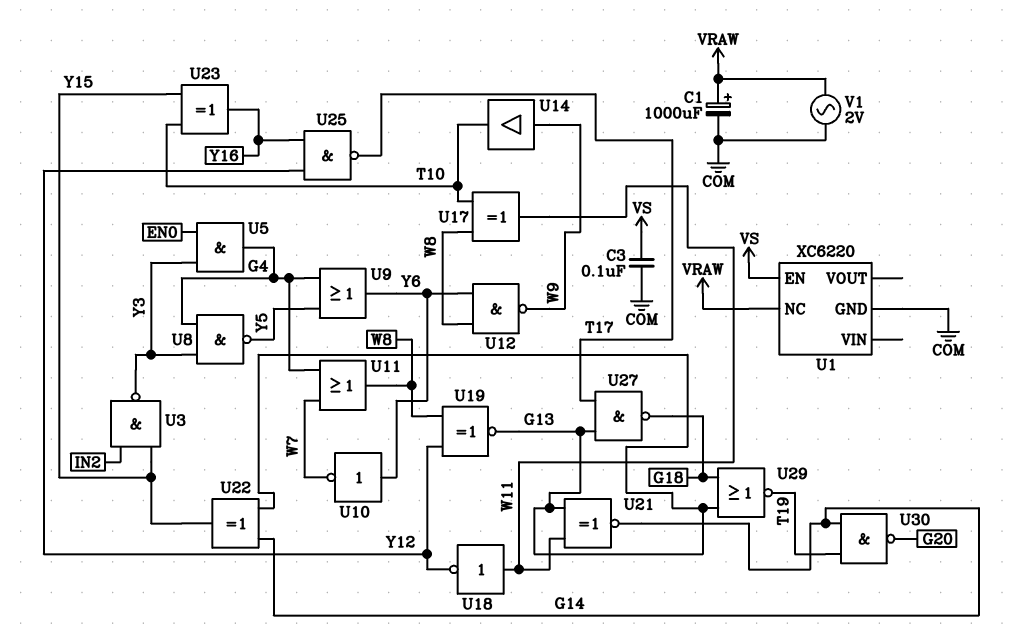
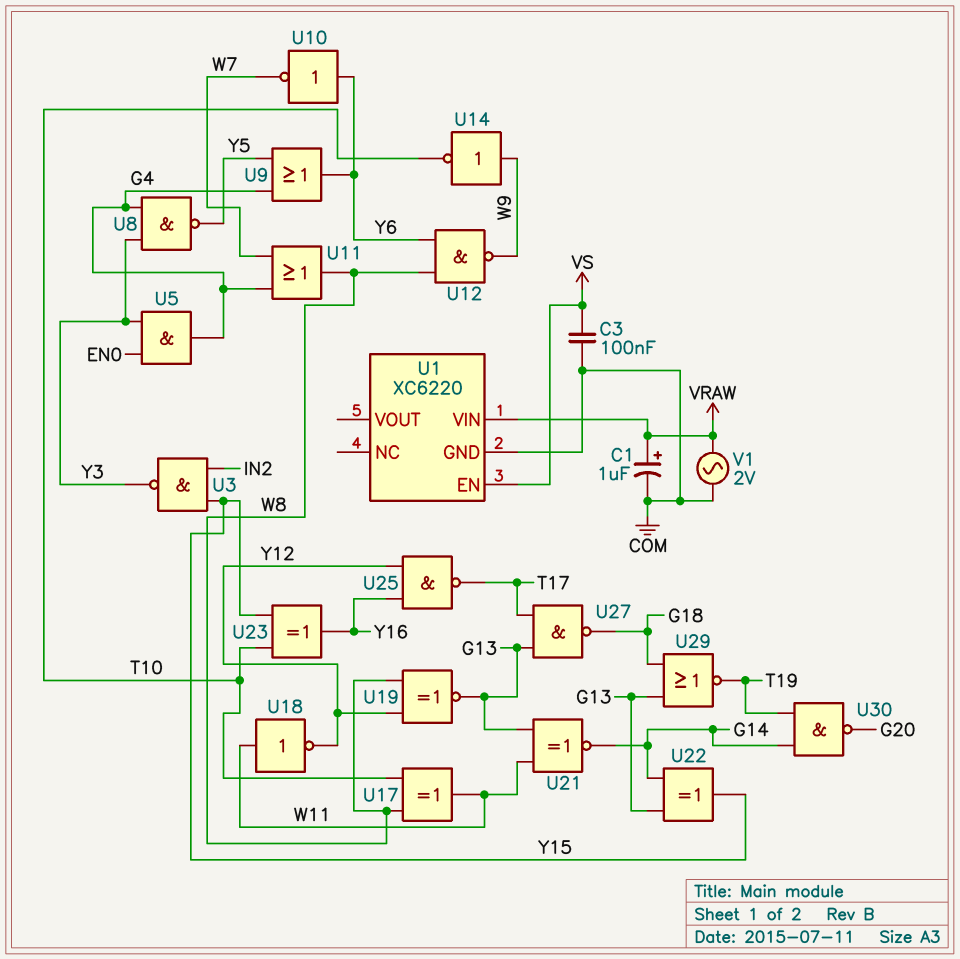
C1: 1000uF (plus VRAW, minus COM) -> 1uF (plus VRAW, minus COM)
U1 pin NC: VRAW -> none
U1 pin VIN: none -> VRAW
U14: buffer (in W9, out T10) -> NOT (in W9, out T10)

